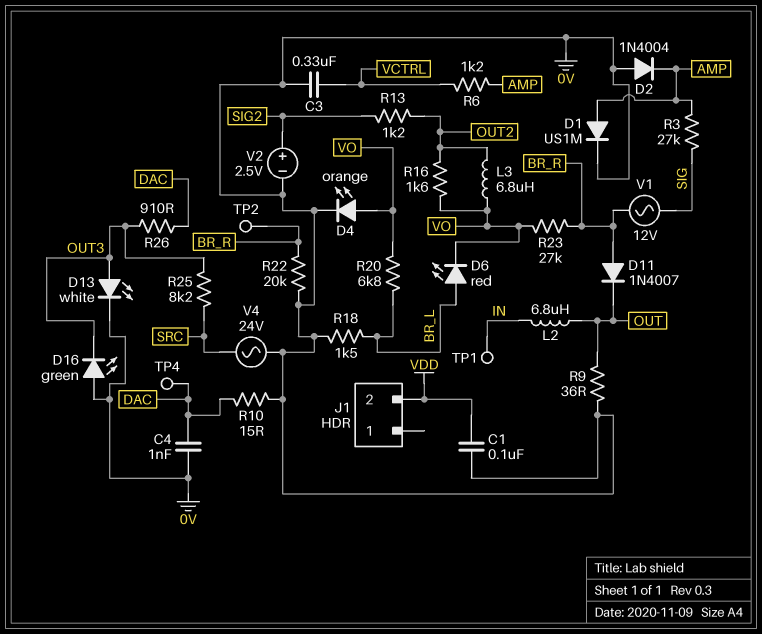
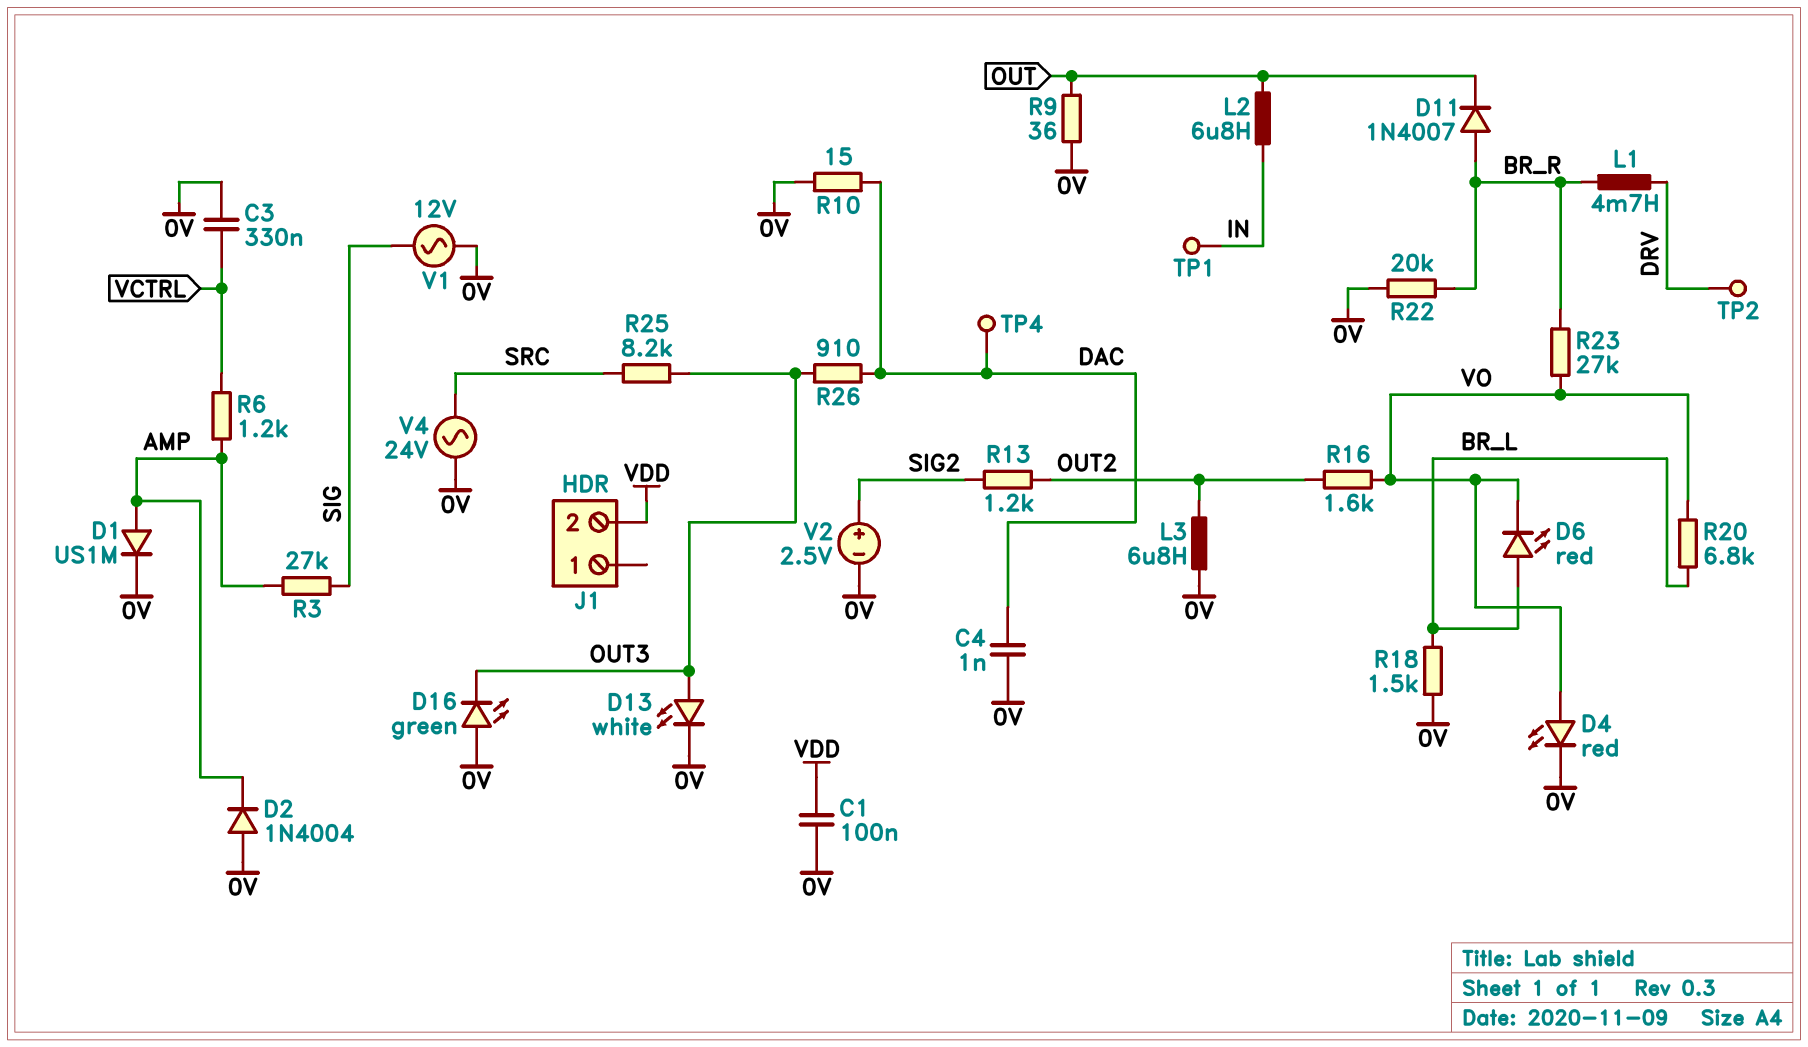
D4: LED orange (A VO, K 0V) -> LED red (A VO, K 0V)
L1: none -> 4.7mH (BR_R, DRV)
L3: 6.8uH (OUT2, VO) -> 6.8uH (0V, OUT2)
TP2: test point (BR_R) -> test point (DRV)
V1: AC 12V (BR_R, SIG) -> AC 12V (0V, SIG)

